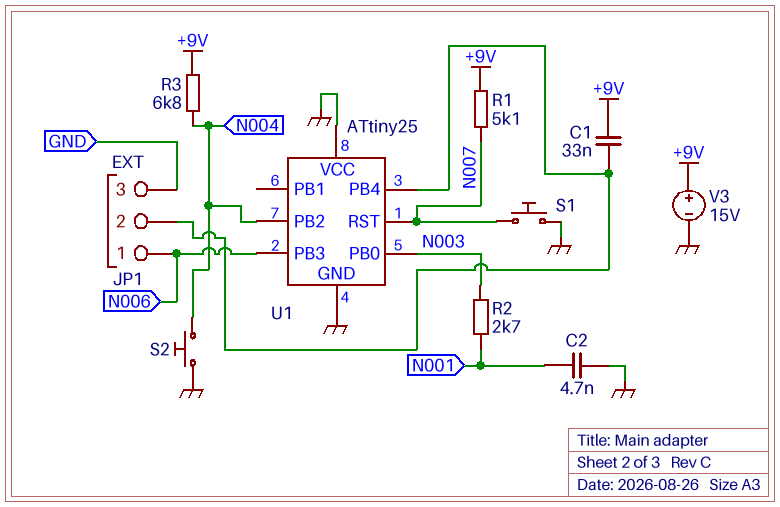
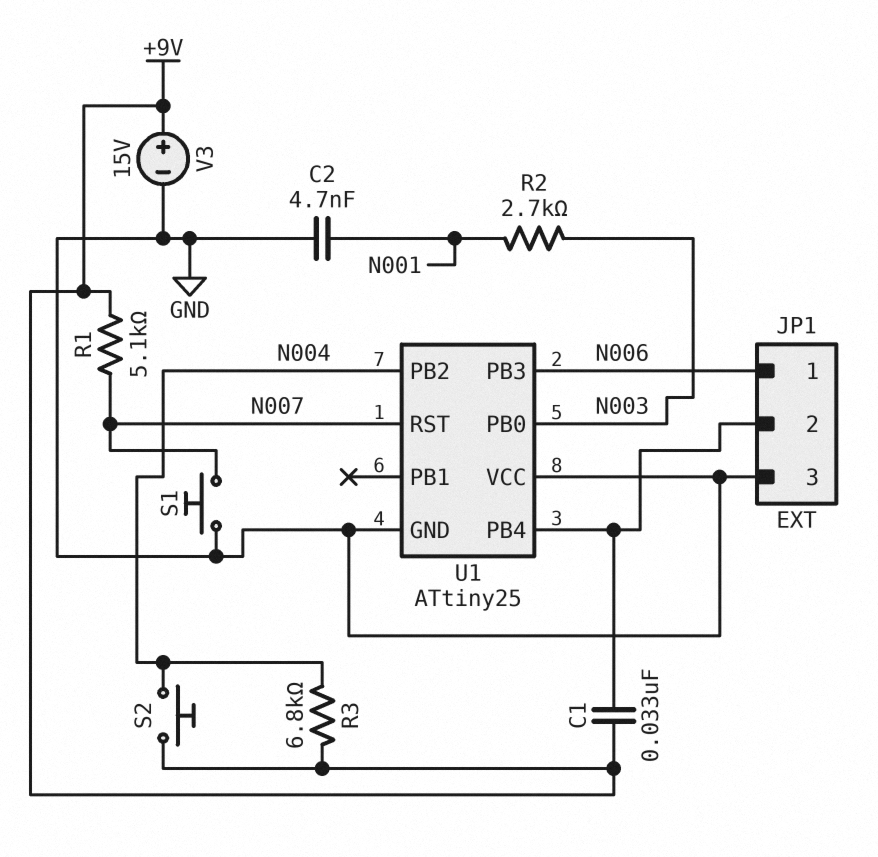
S2: button (GND, N004) -> button (+9V, N004)

